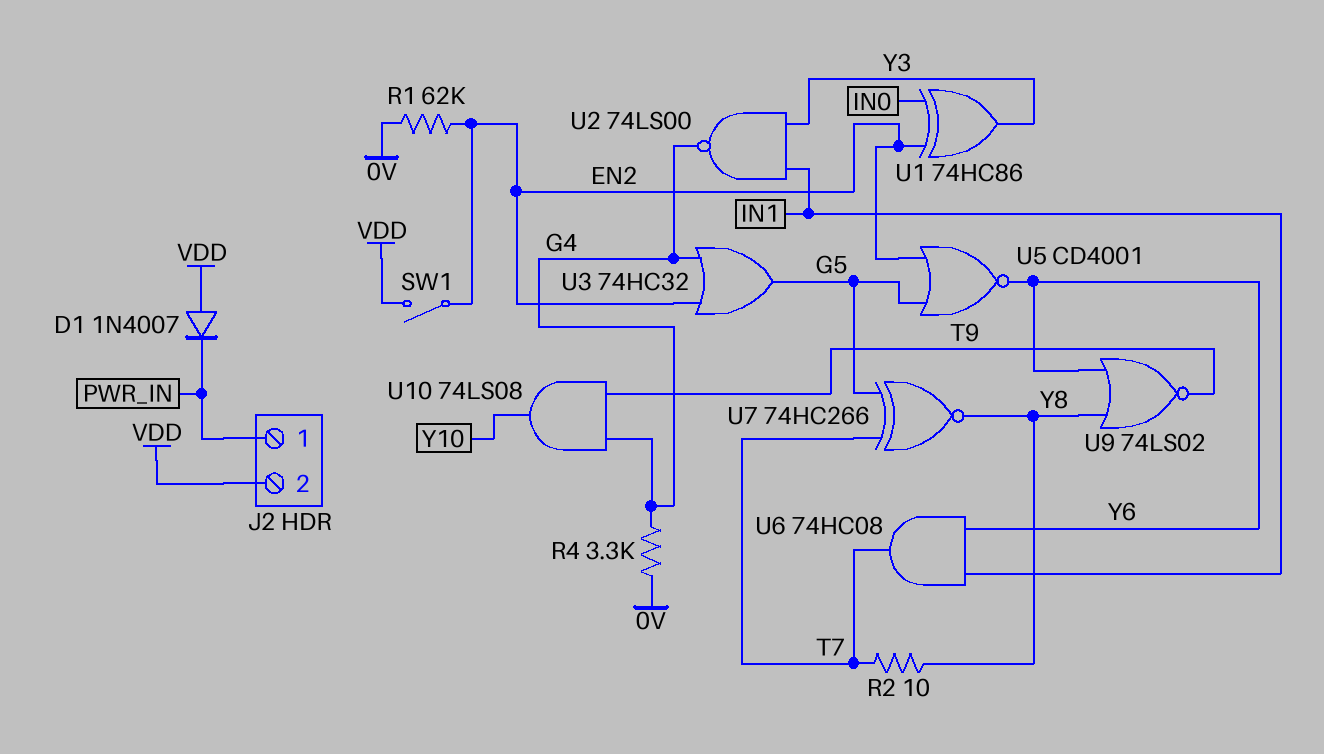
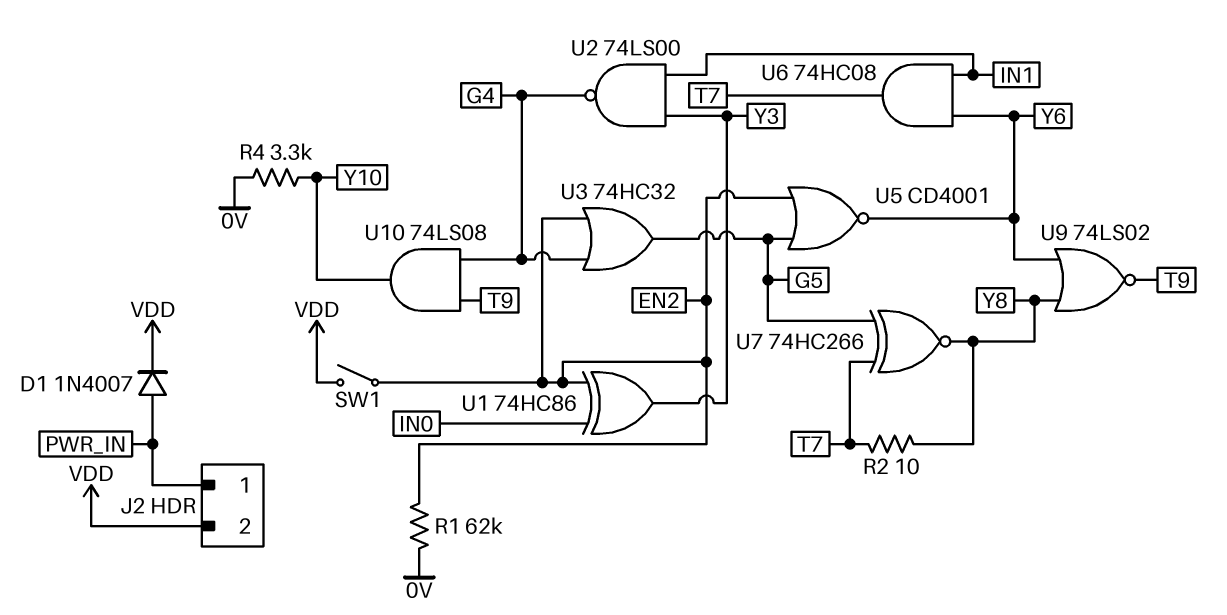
D1: diode 1N4007 (A VDD, K PWR_IN) -> diode 1N4007 (A PWR_IN, K VDD)
R4: 3.3k (0V, G4) -> 3.3k (0V, Y10)

